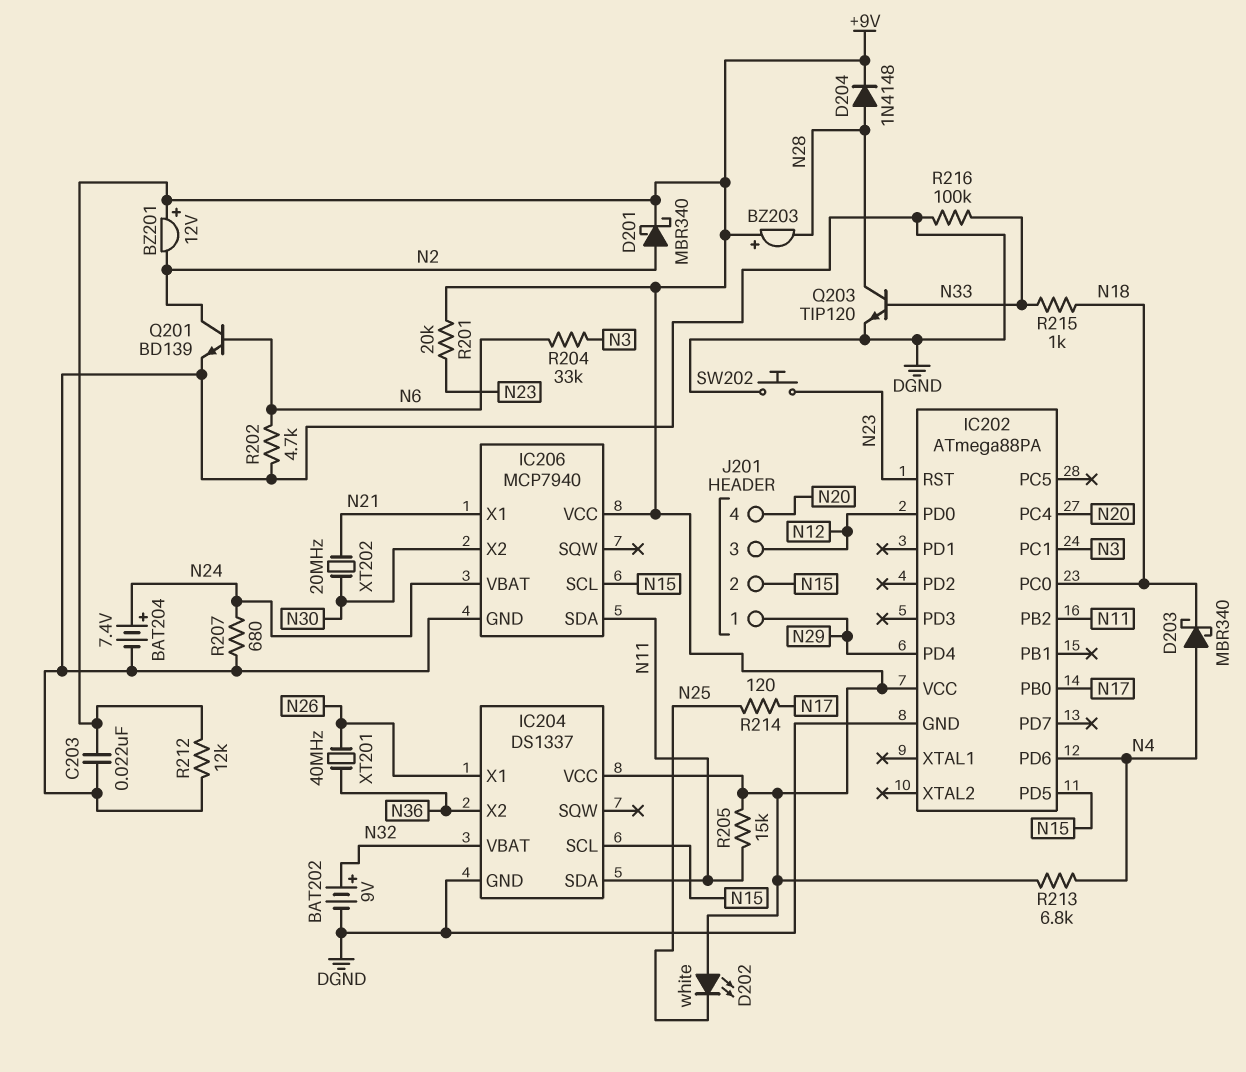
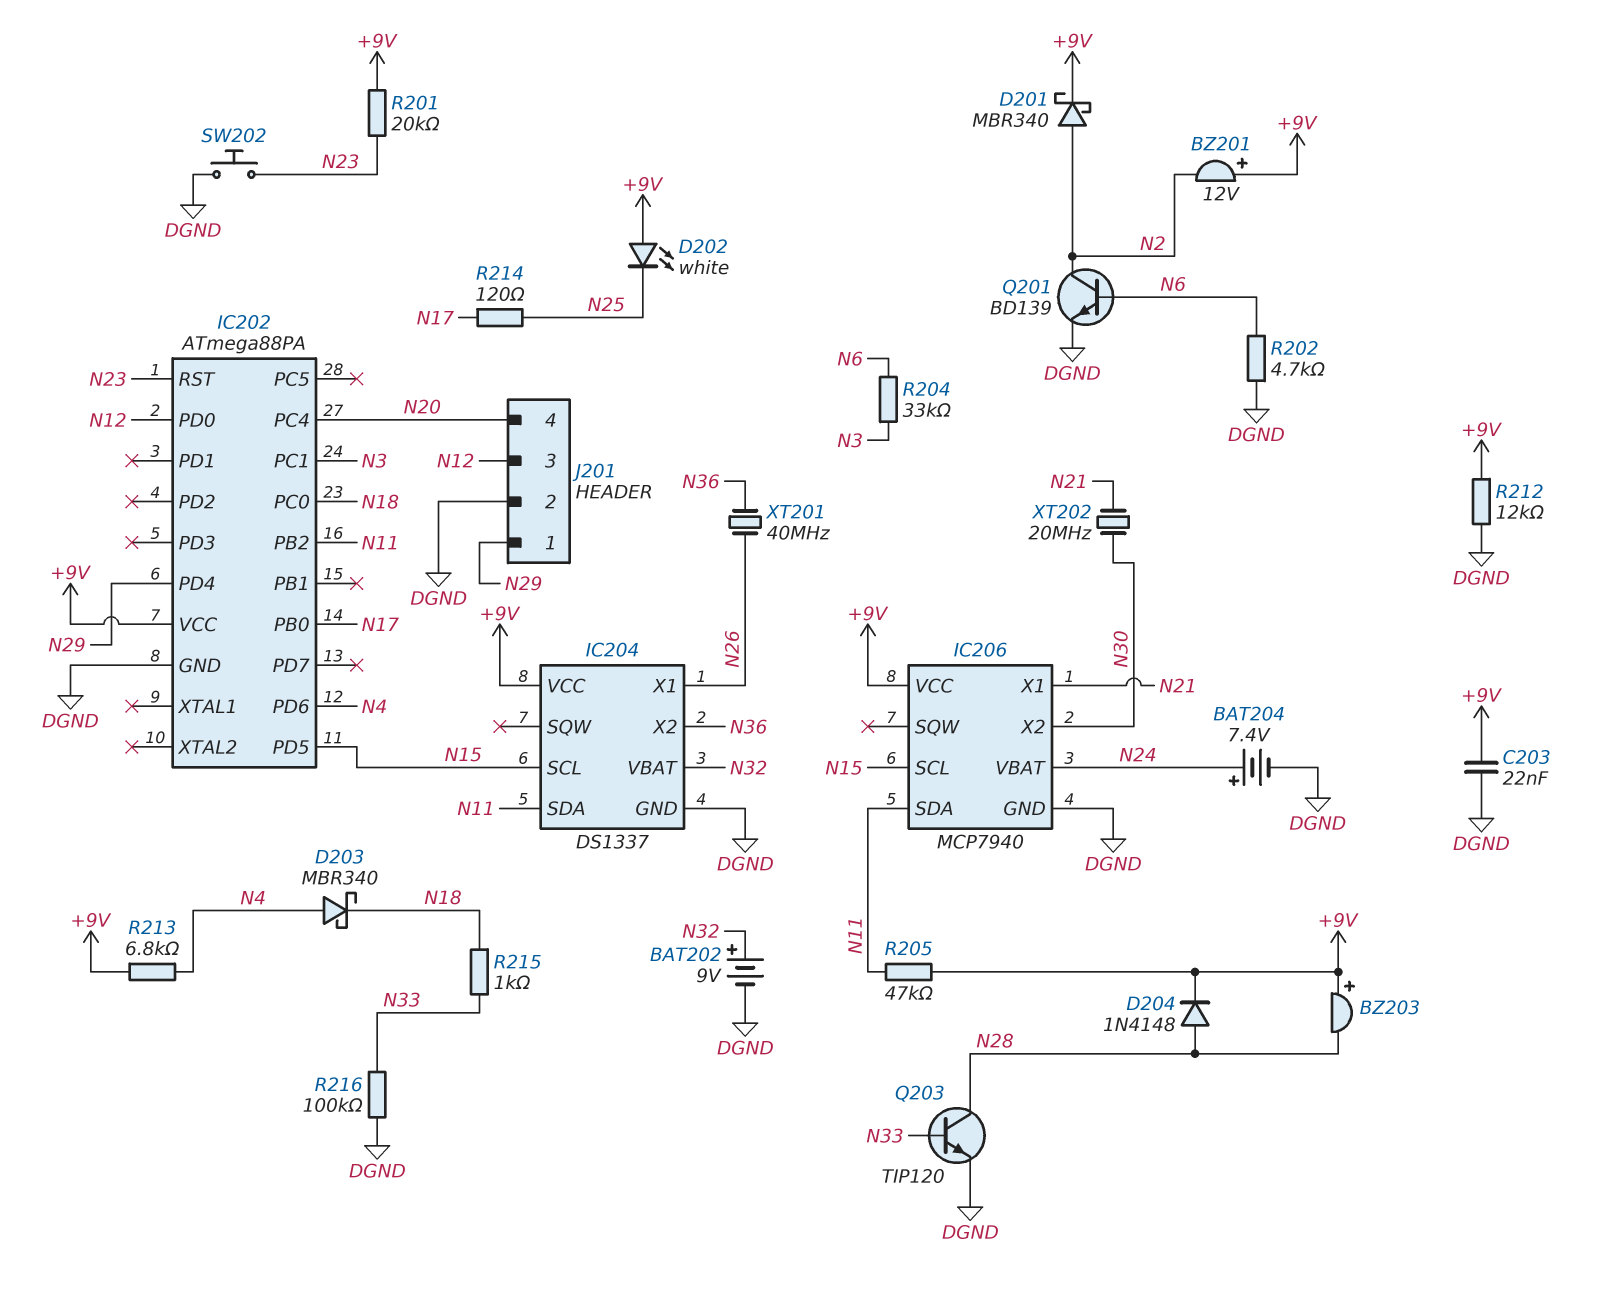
J201 pin 2: N15 -> DGND
R205: 15k (+9V, N11) -> 47k (+9V, N11)
R207: 680 (DGND, N24) -> none

